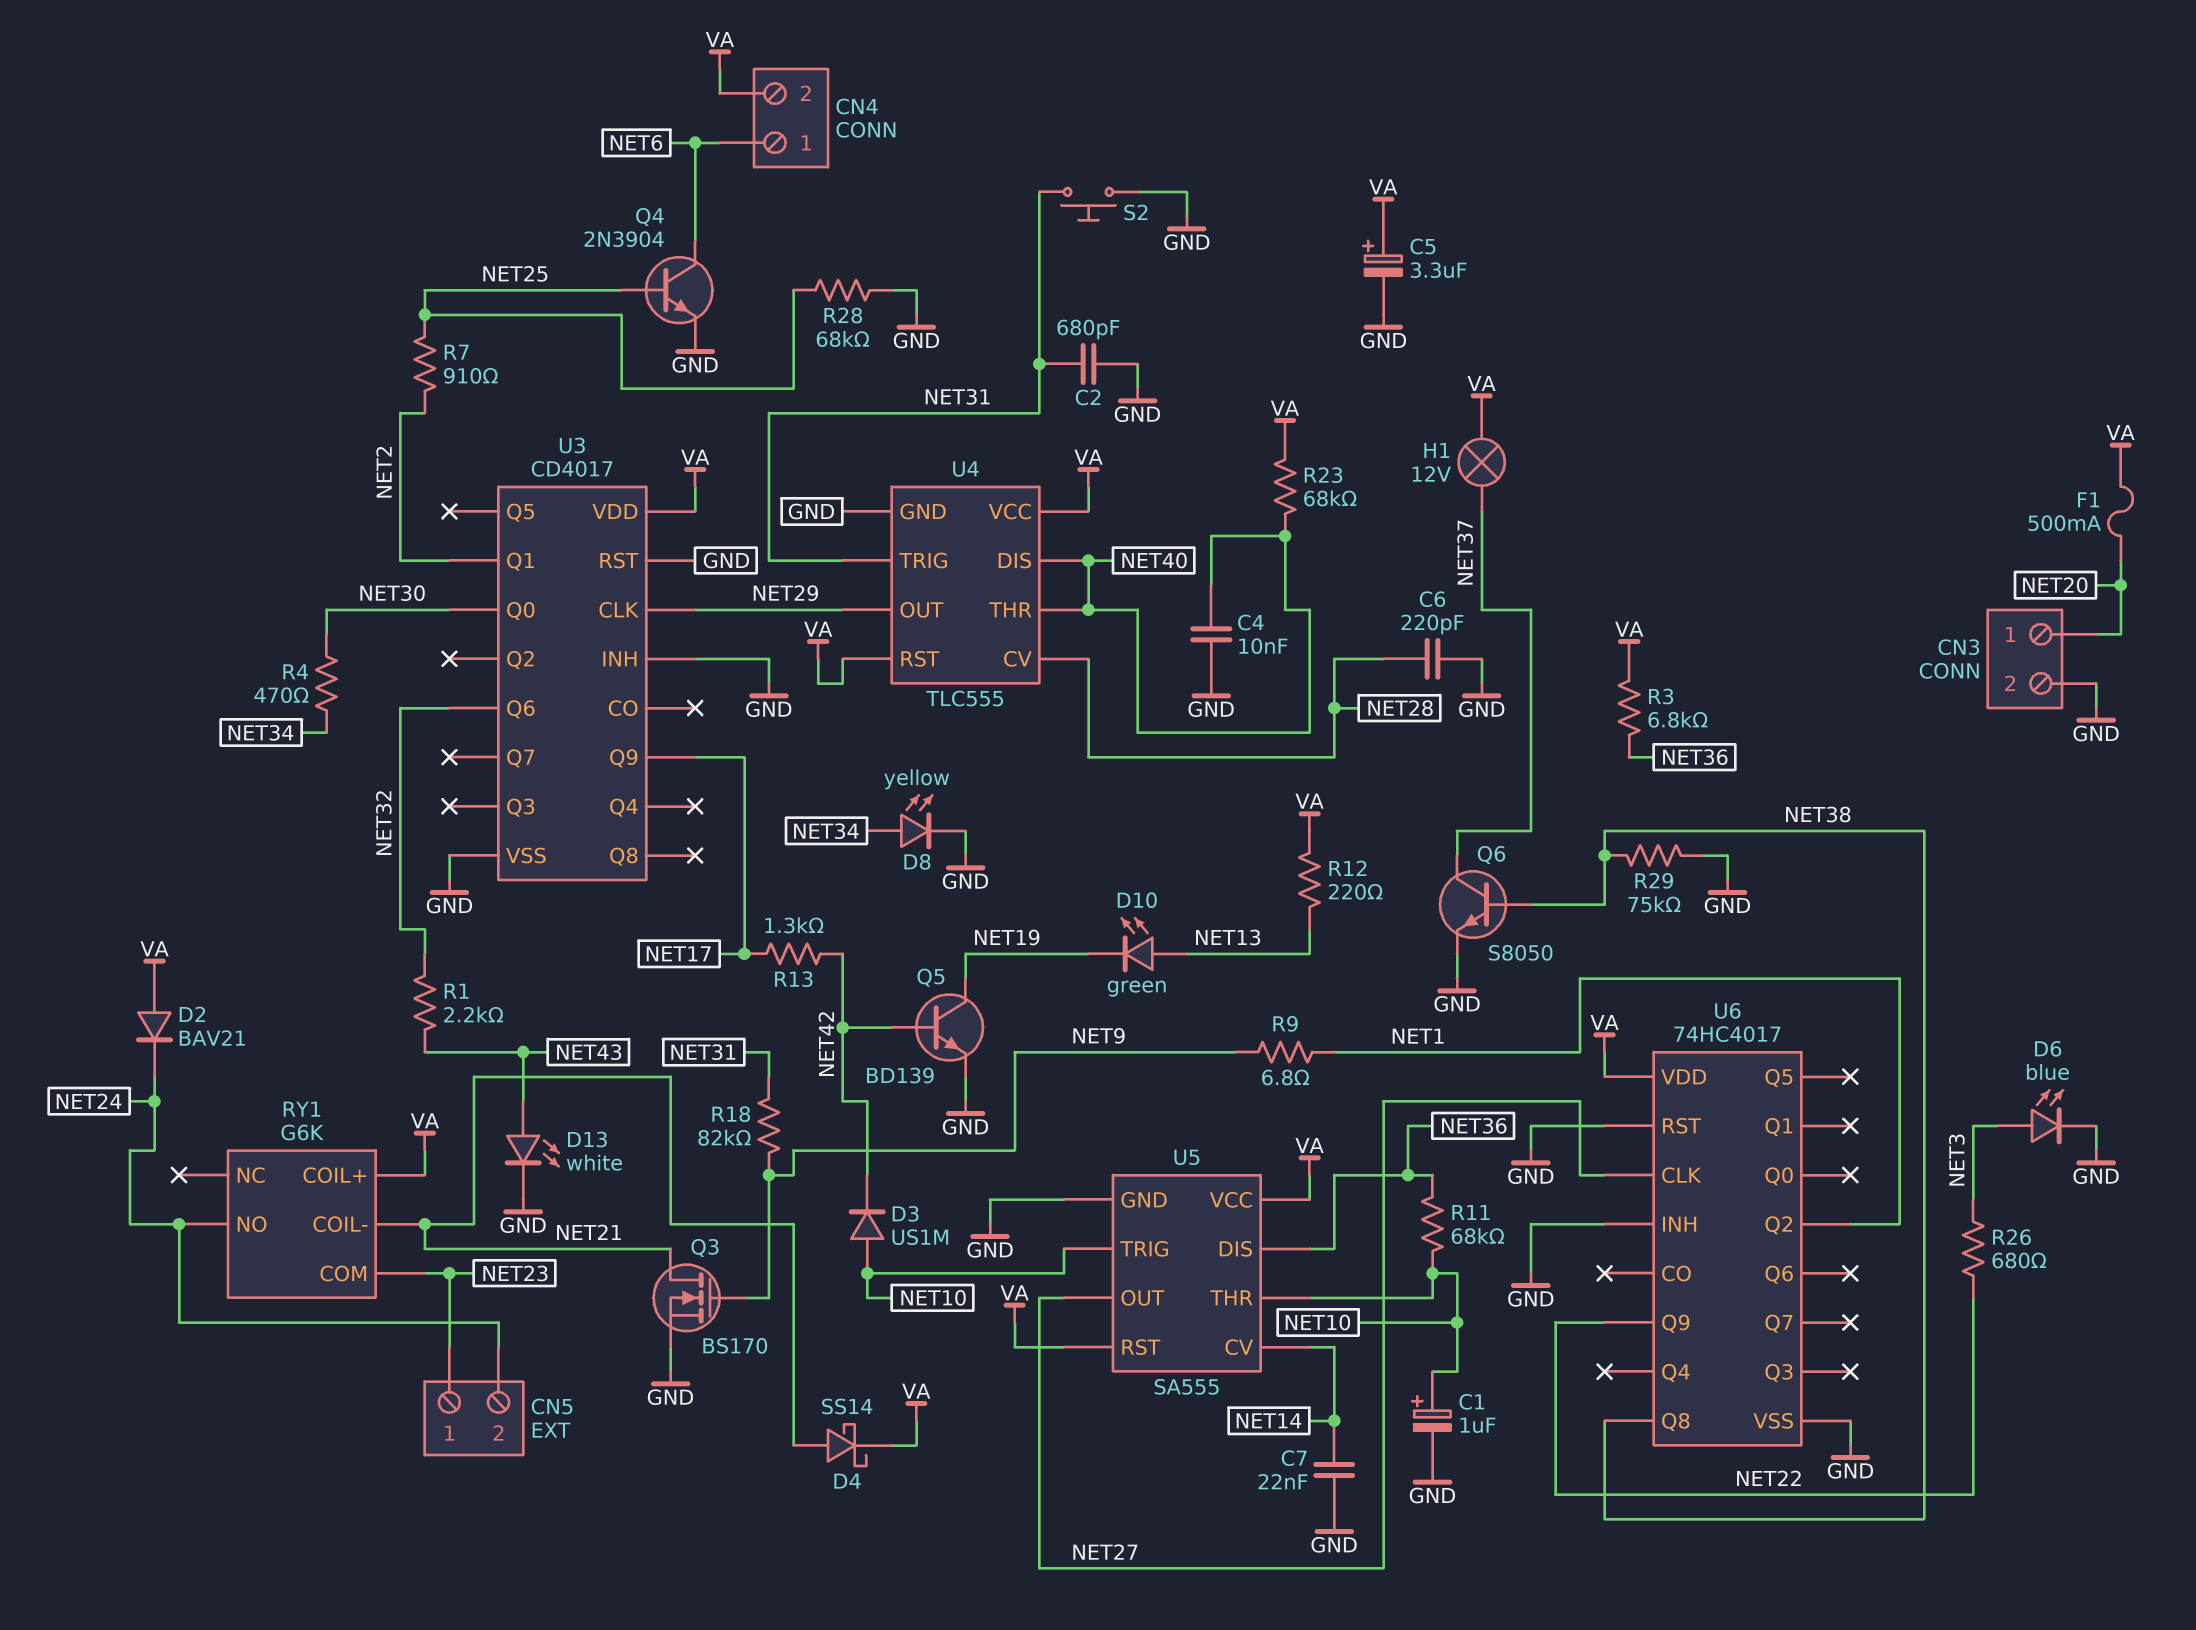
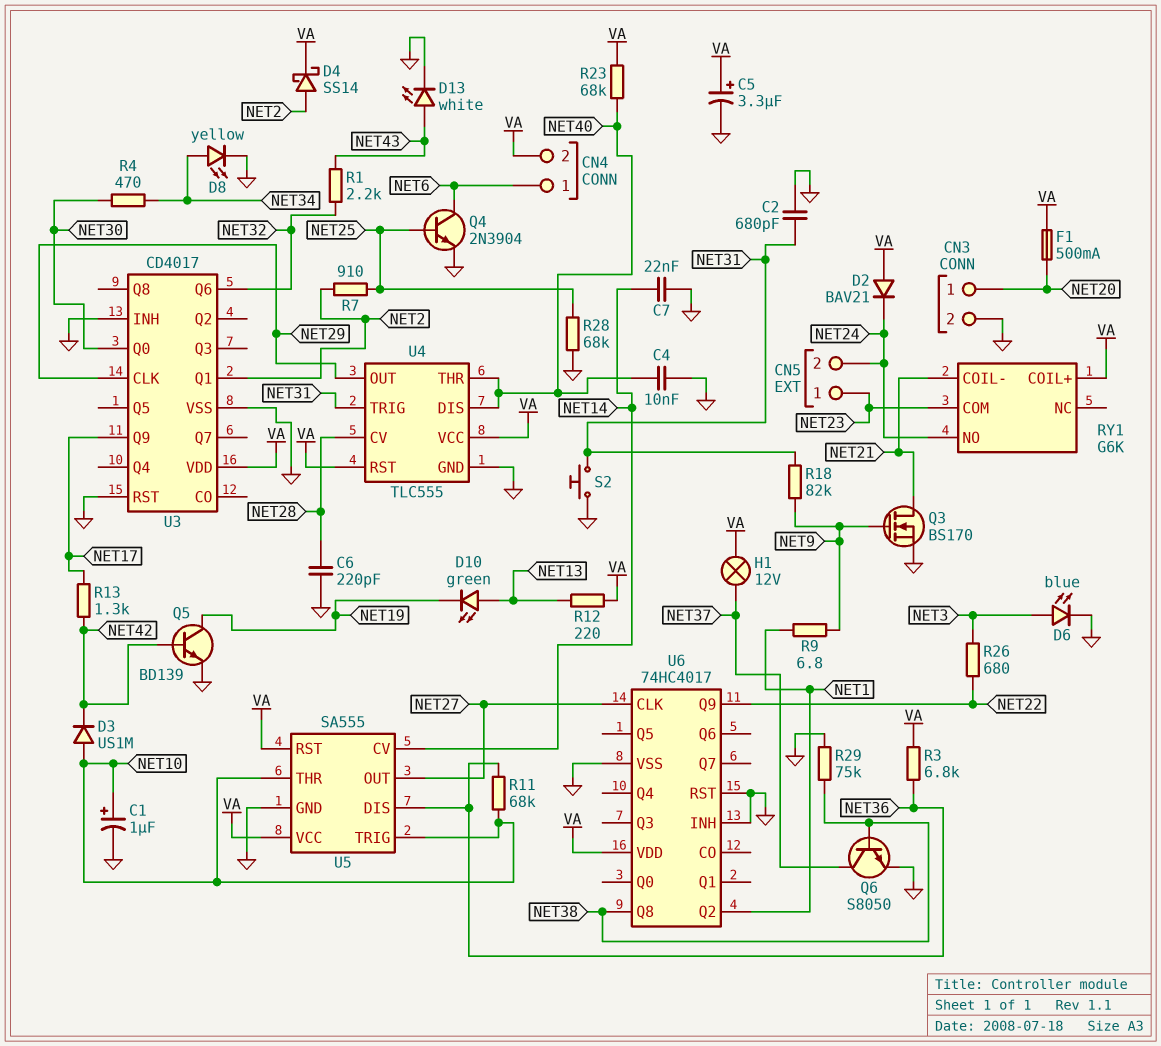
D4: schottky SS14 (A NET21, K VA) -> schottky SS14 (A NET2, K VA)

